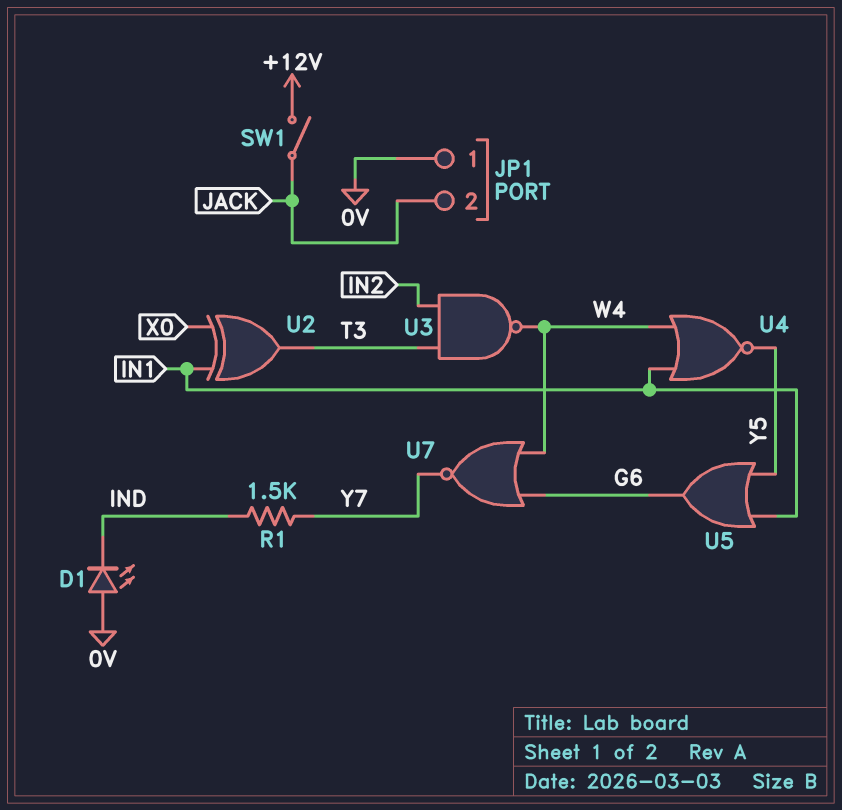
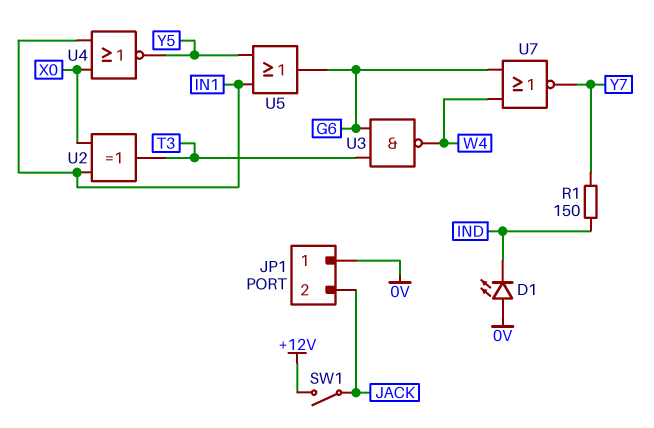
R1: 1.5k (IND, Y7) -> 150 (IND, Y7)
U3: NAND (in IN2, in T3, out W4) -> NAND (in G6, in T3, out W4)
U4: NOR (in IN1, in W4, out Y5) -> NOR (in IN1, in X0, out Y5)

